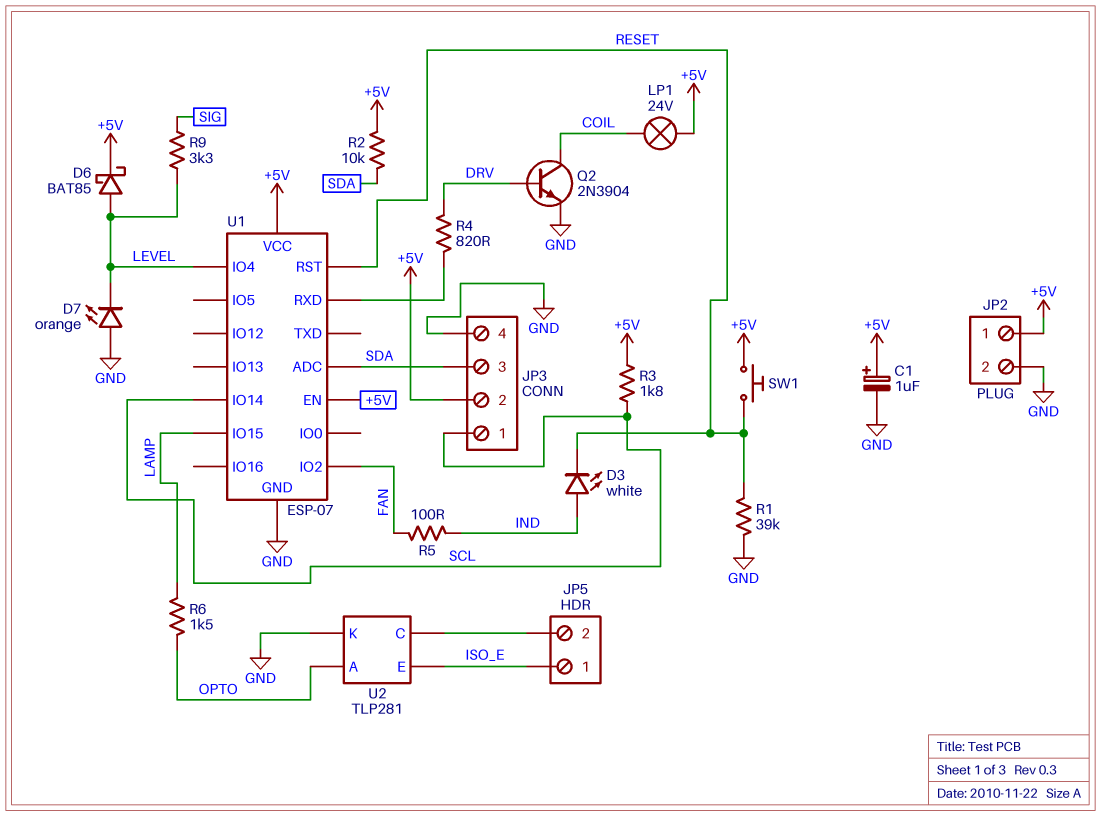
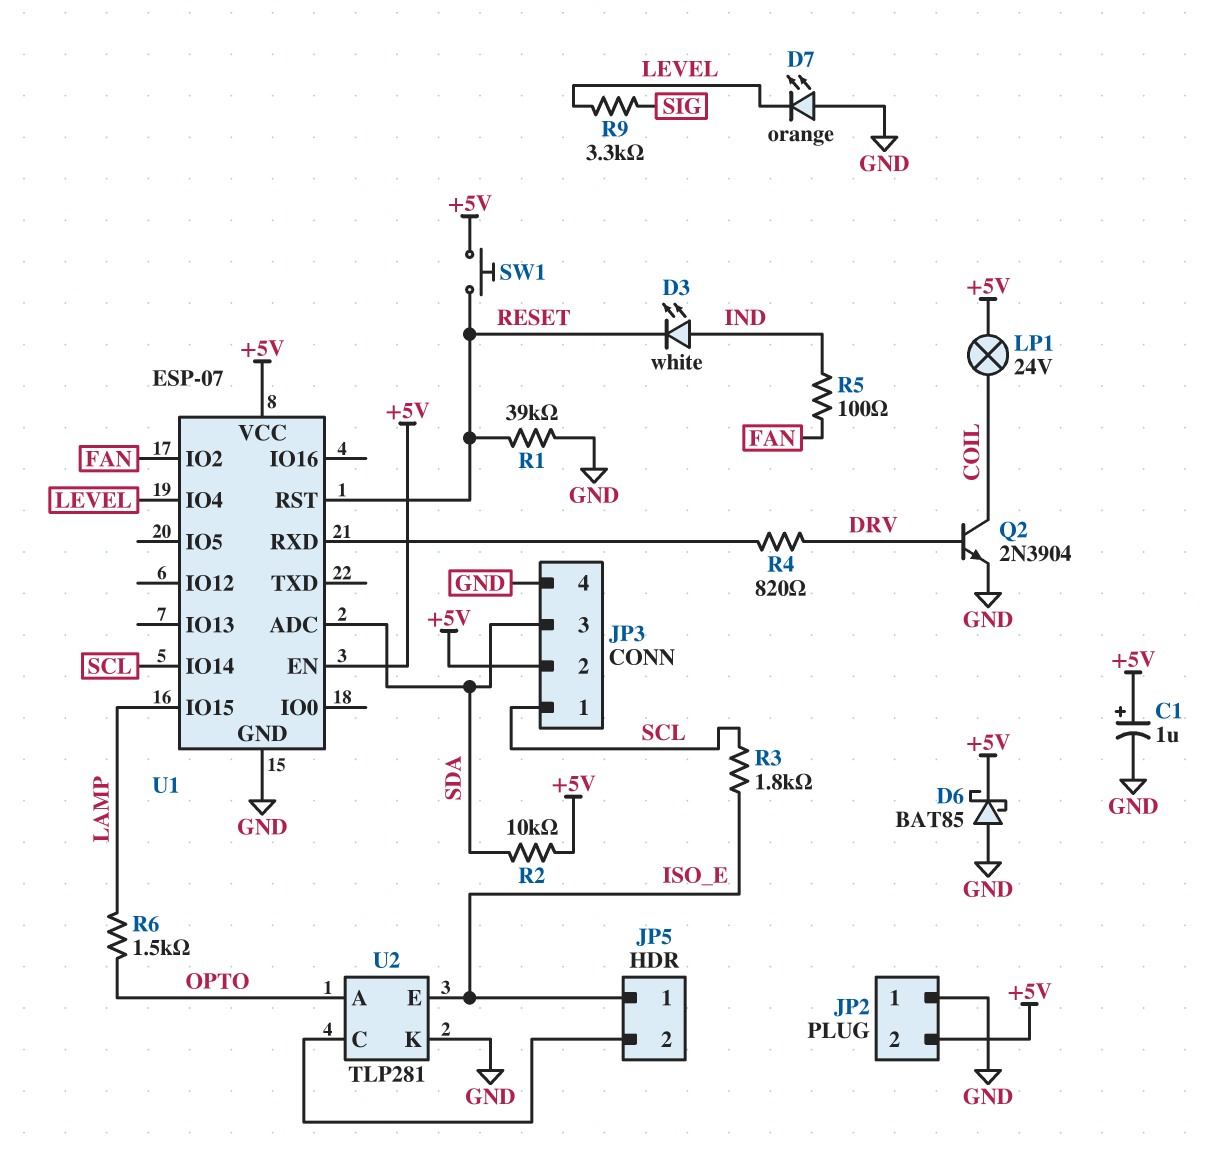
D6: schottky BAT85 (A LEVEL, K +5V) -> schottky BAT85 (A GND, K +5V)
JP2 pin 1: +5V -> GND
JP2 pin 2: GND -> +5V
R3: 1.8k (+5V, SCL) -> 1.8k (ISO_E, SCL)

